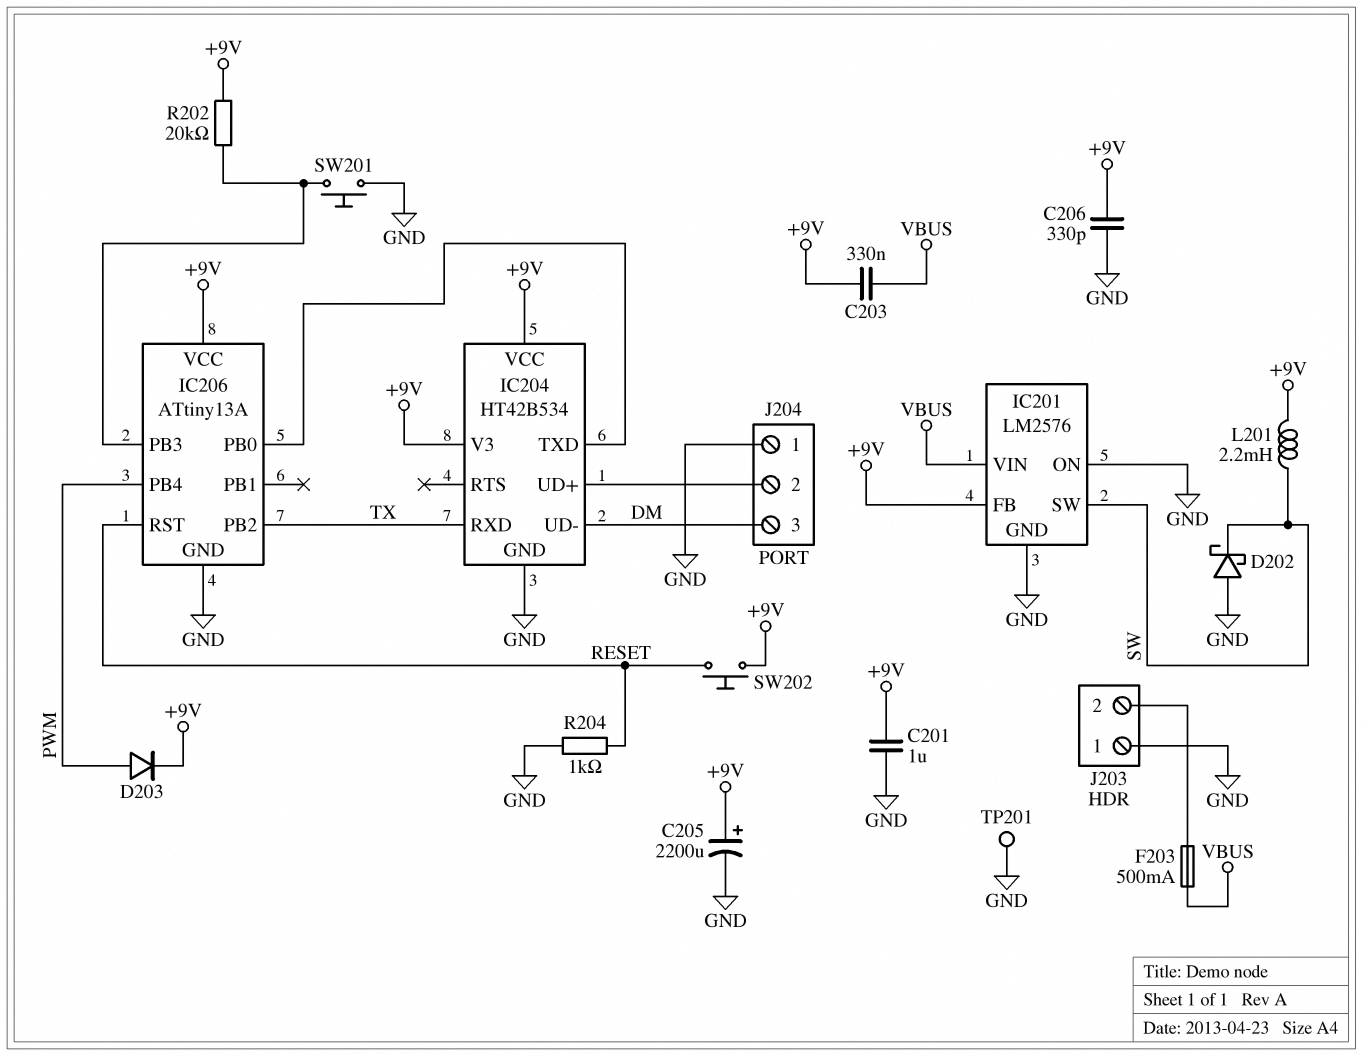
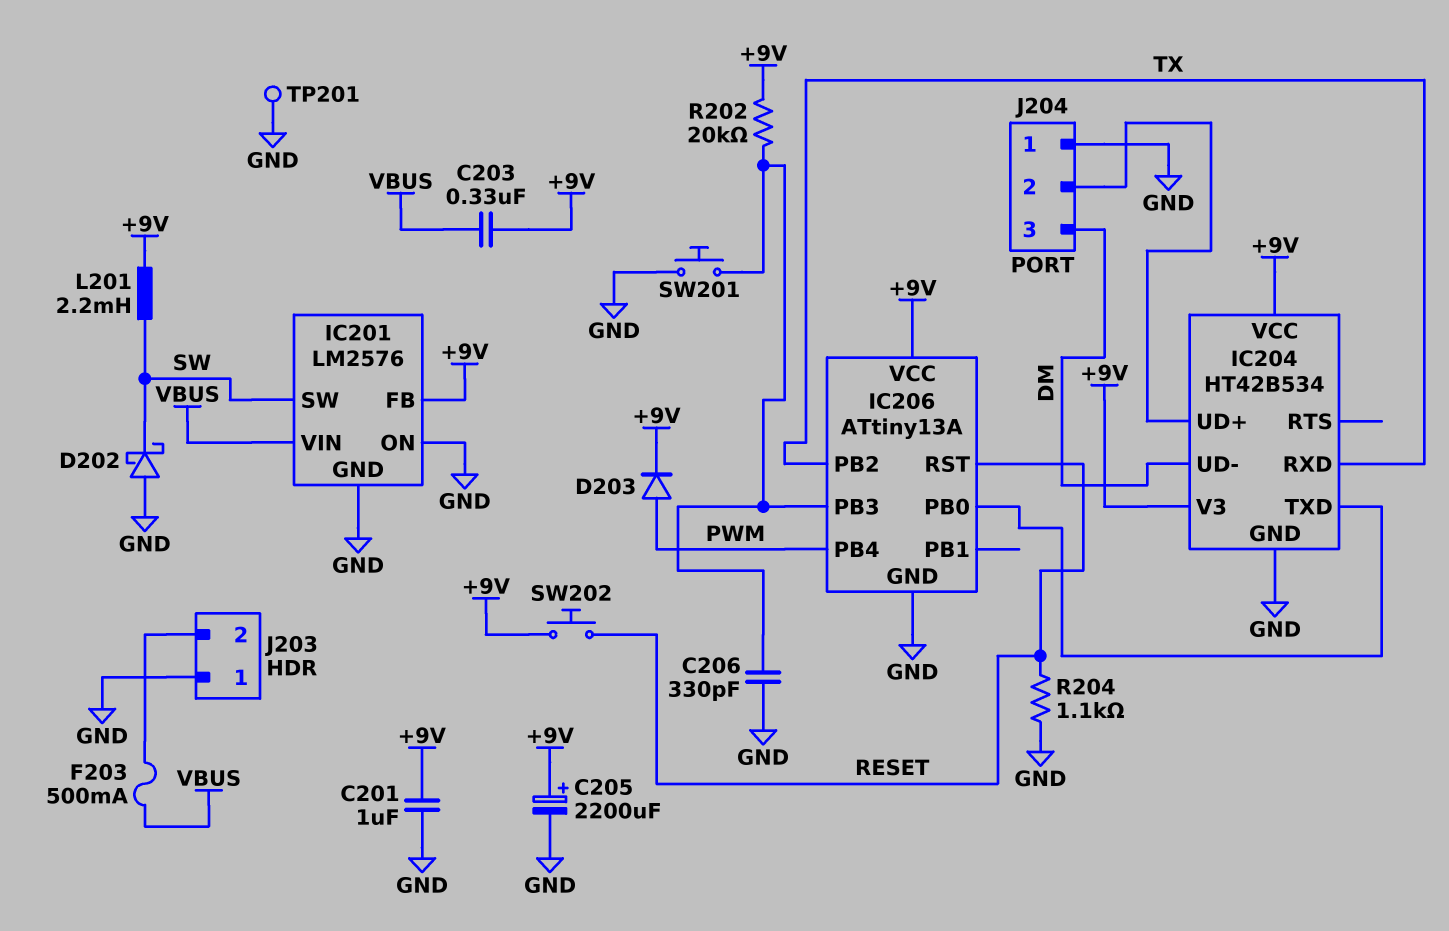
C206: 330pF (+9V, GND) -> 330pF (GND, IC206/PB3)
R204: 1k (GND, RESET) -> 1.1k (GND, RESET)

